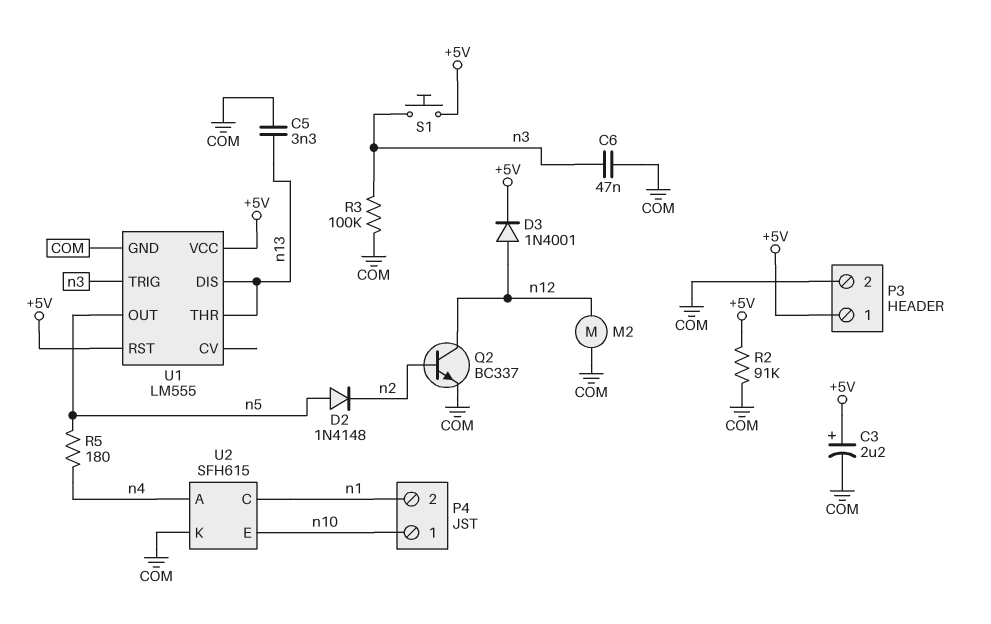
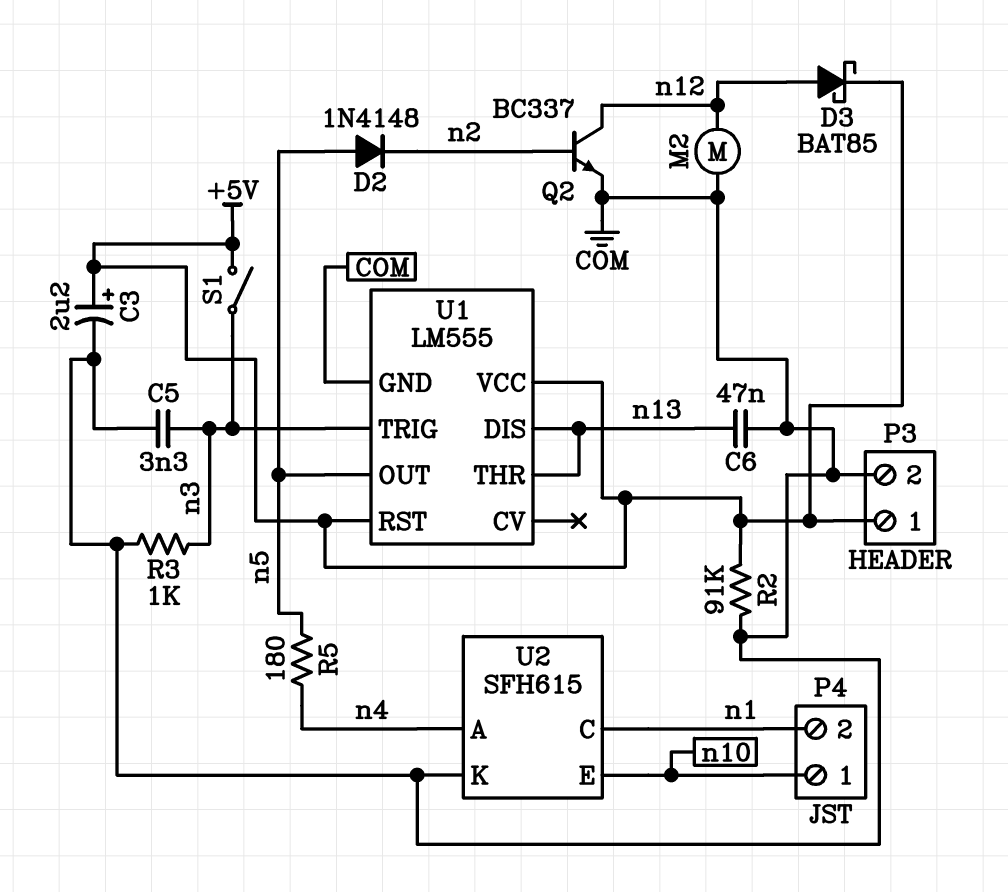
C5: 3.3nF (COM, n13) -> 3.3nF (COM, n3)
C6: 47nF (COM, n3) -> 47nF (COM, n13)
D3: diode 1N4001 (A n12, K +5V) -> schottky BAT85 (A n12, K +5V)
R3: 100k (COM, n3) -> 1k (COM, n3)
S1: button (+5V, n3) -> switch (+5V, n3)

